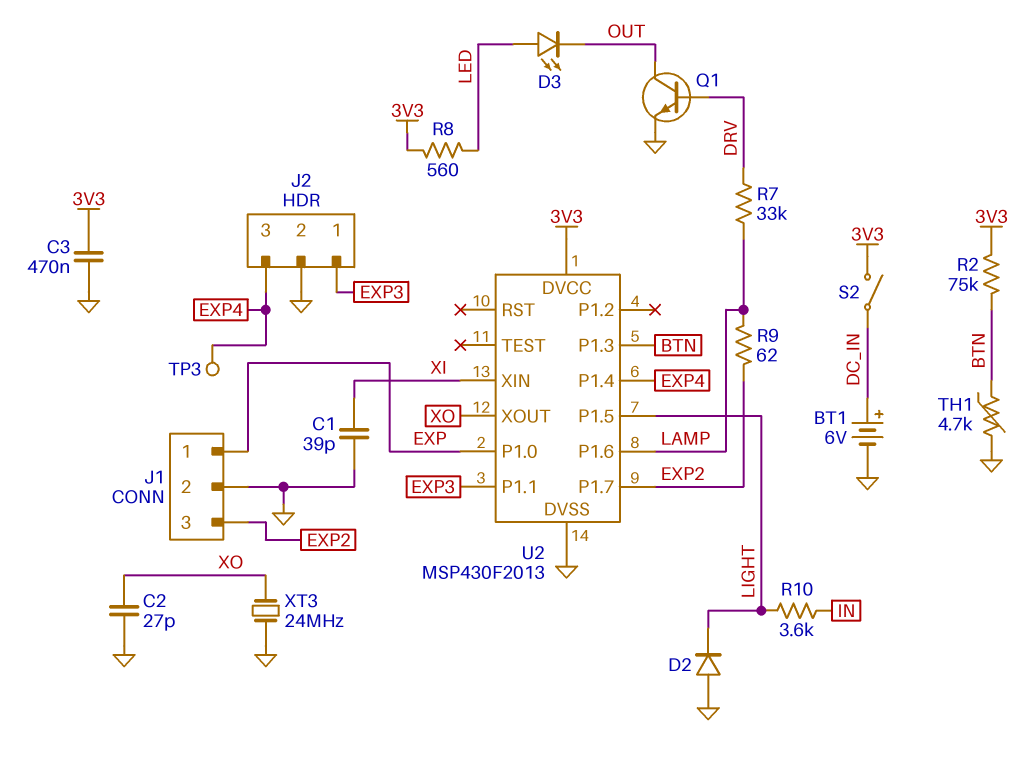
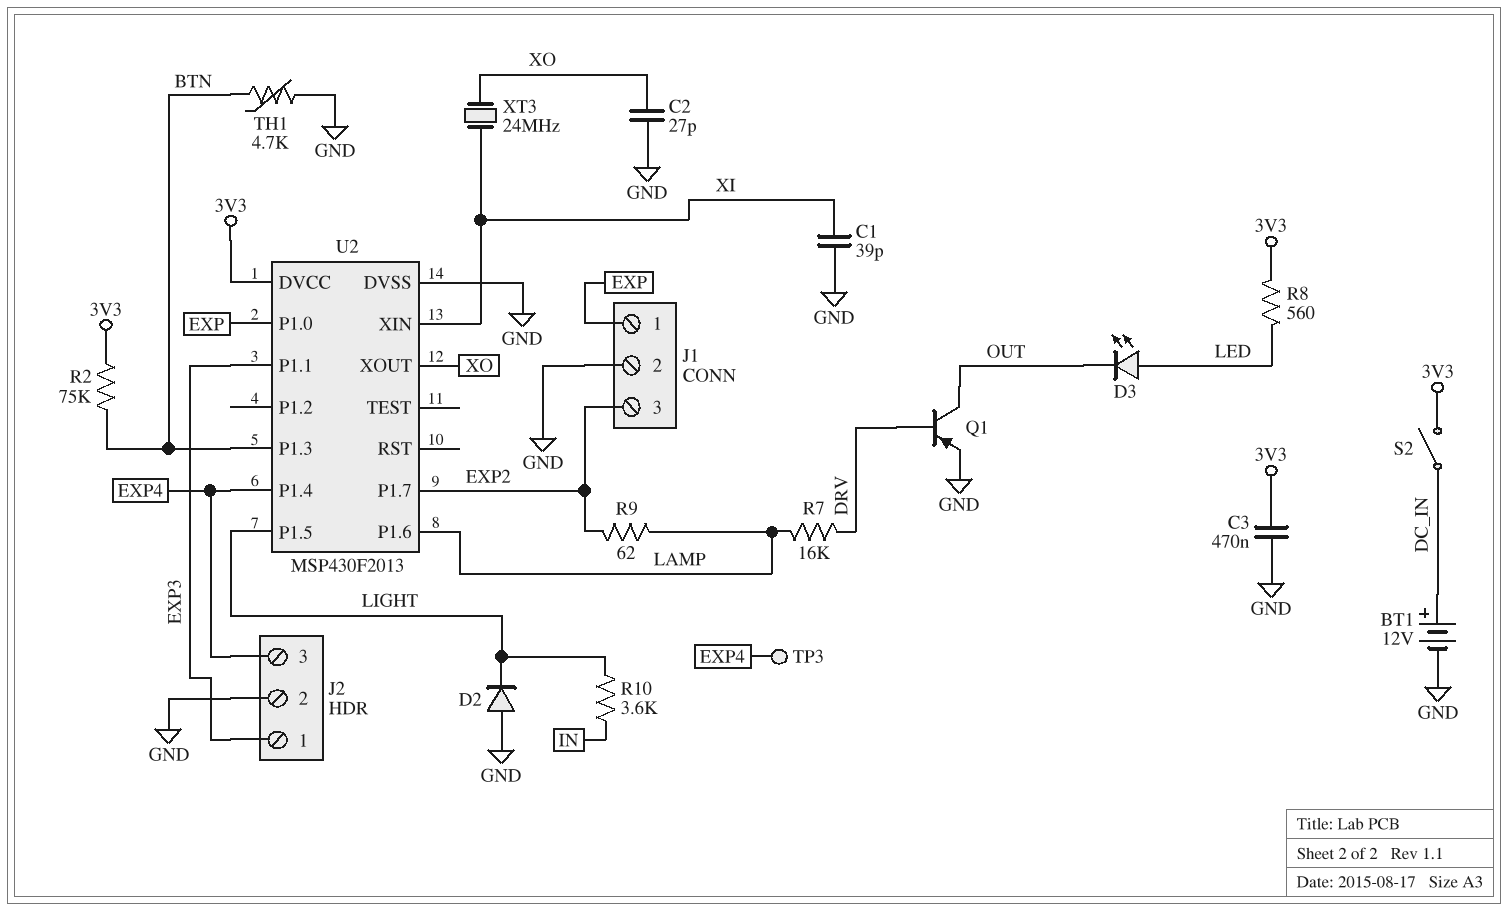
BT1: 6V (plus DC_IN, minus GND) -> 12V (plus DC_IN, minus GND)
Q1: NPN (B DRV, C OUT, E GND) -> PNP (B DRV, C OUT, E GND)
R7: 33k (DRV, LAMP) -> 16k (DRV, LAMP)
XT3: 24MHz (GND, XO) -> 24MHz (XI, XO)

